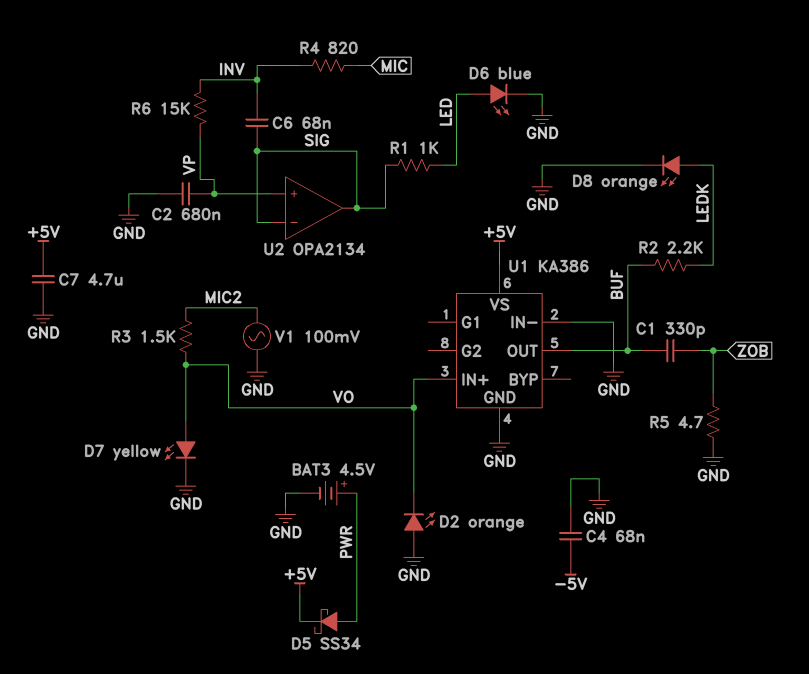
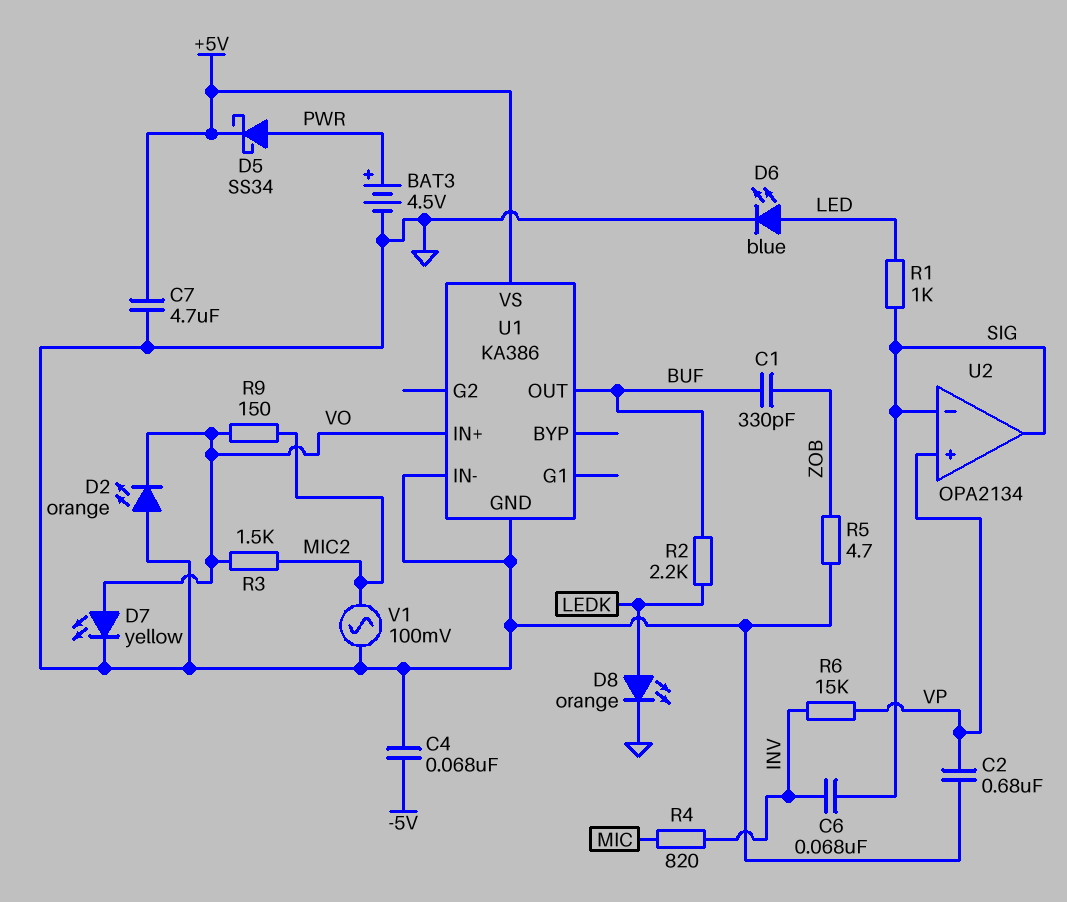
R9: none -> 150 (MIC2, VO)

